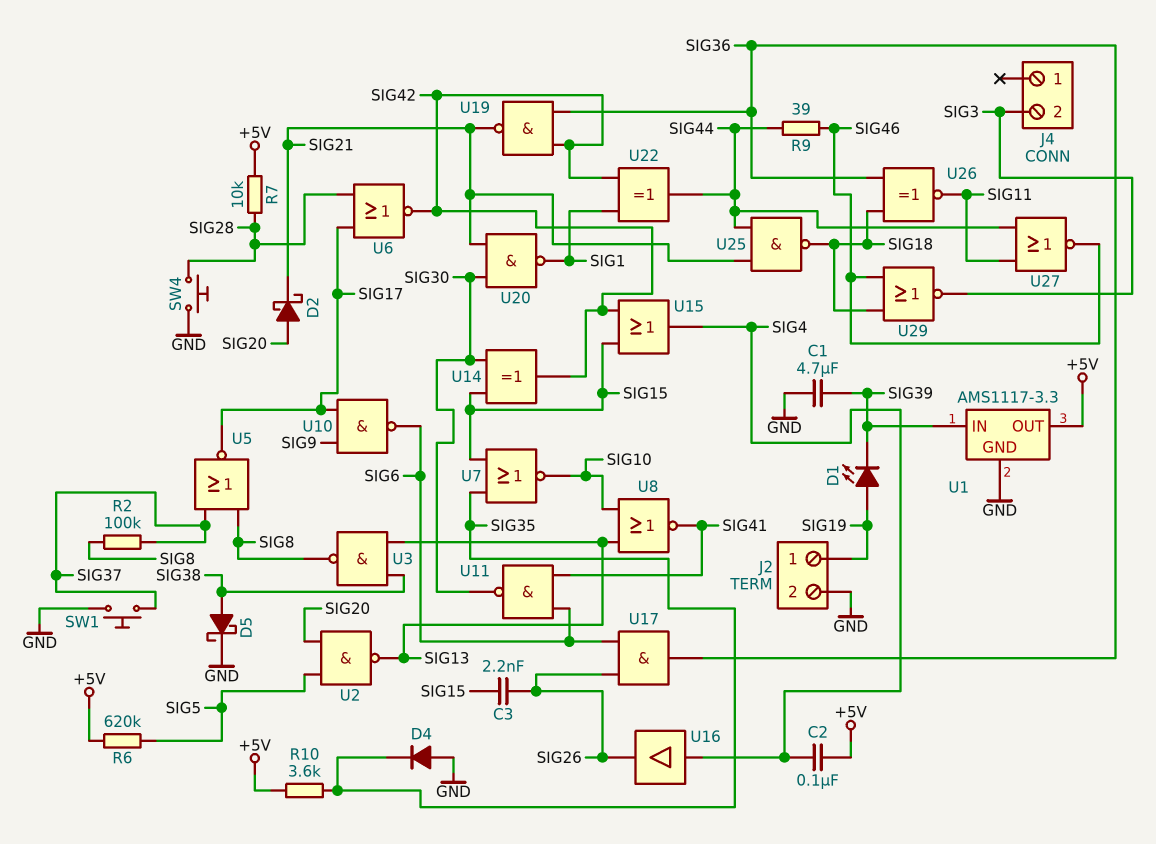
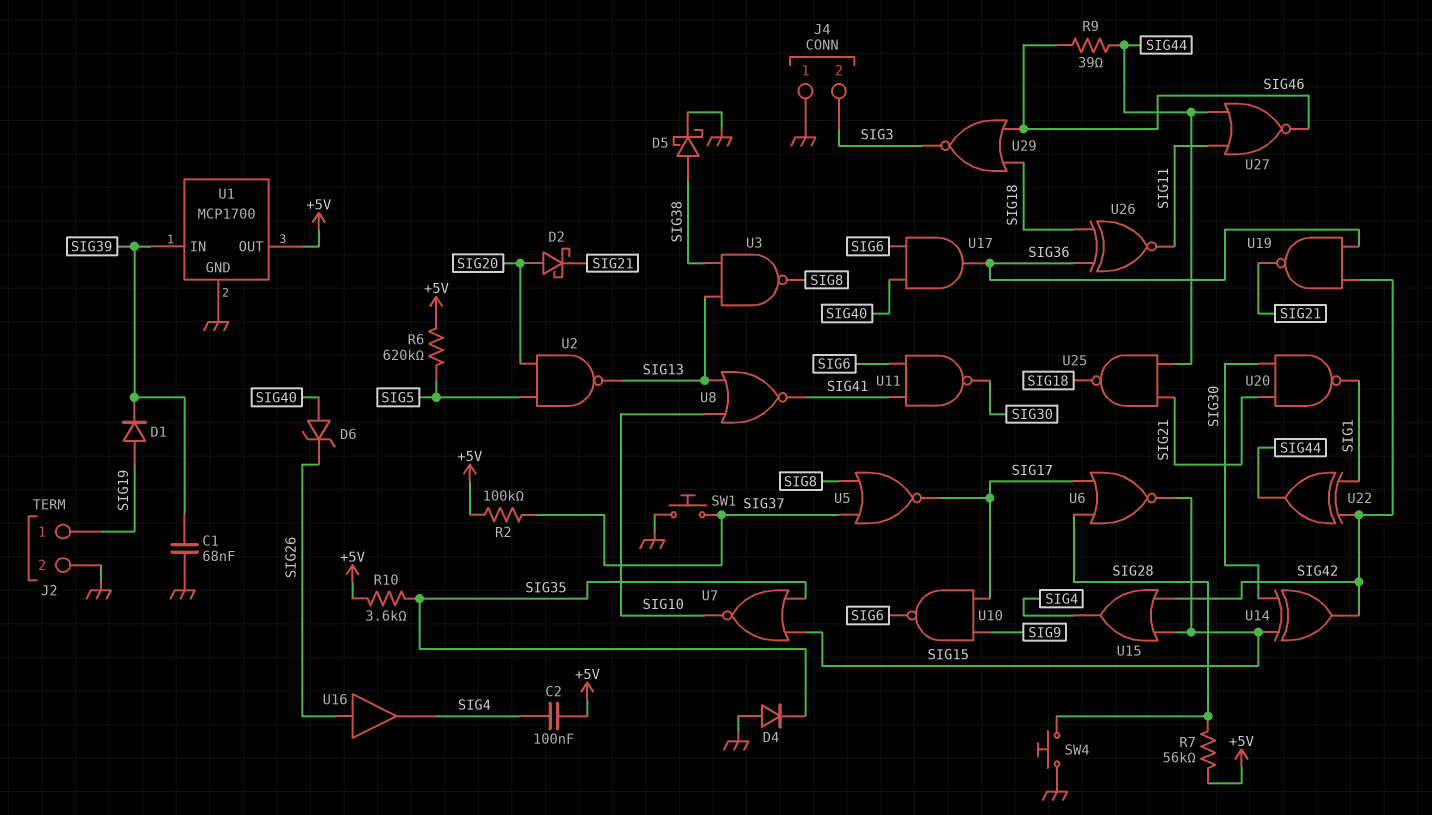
C1: 4.7uF (GND, SIG39) -> 68nF (GND, SIG39)
C3: 2.2nF (SIG15, SIG26) -> none
D1: LED (A SIG19, K SIG39) -> diode (A SIG19, K SIG39)
D6: none -> zener (A SIG40, K SIG26)
J4 pin 1: none -> GND
R2: 100k (SIG8, SIG37) -> 100k (+5V, SIG37)
R7: 10k (+5V, SIG28) -> 56k (+5V, SIG28)
U1: AMS1117-3.3 -> MCP1700
U6: NOR (in SIG17, in SIG28, out SIG42) -> NOR (in SIG17, in SIG28, out SIG15)
U16: buffer (in SIG4, out SIG26) -> buffer (in SIG26, out SIG4)
U17: AND (in SIG6, in SIG26, out SIG36) -> AND (in SIG6, in SIG40, out SIG36)

